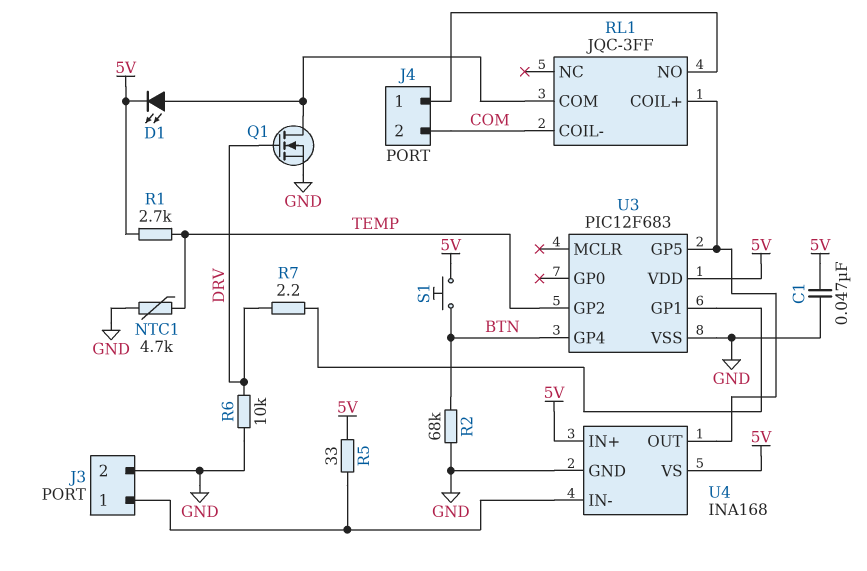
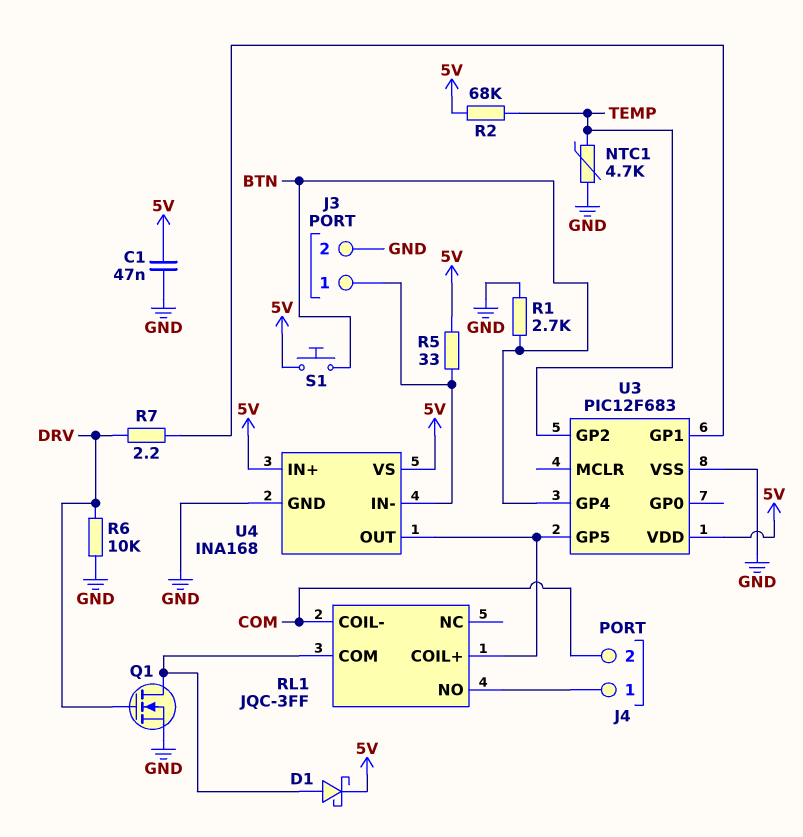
D1: LED (A RL1/COM, K 5V) -> schottky (A RL1/COM, K 5V)
R1: 2.7k (5V, TEMP) -> 2.7k (BTN, GND)
R2: 68k (BTN, GND) -> 68k (5V, TEMP)

